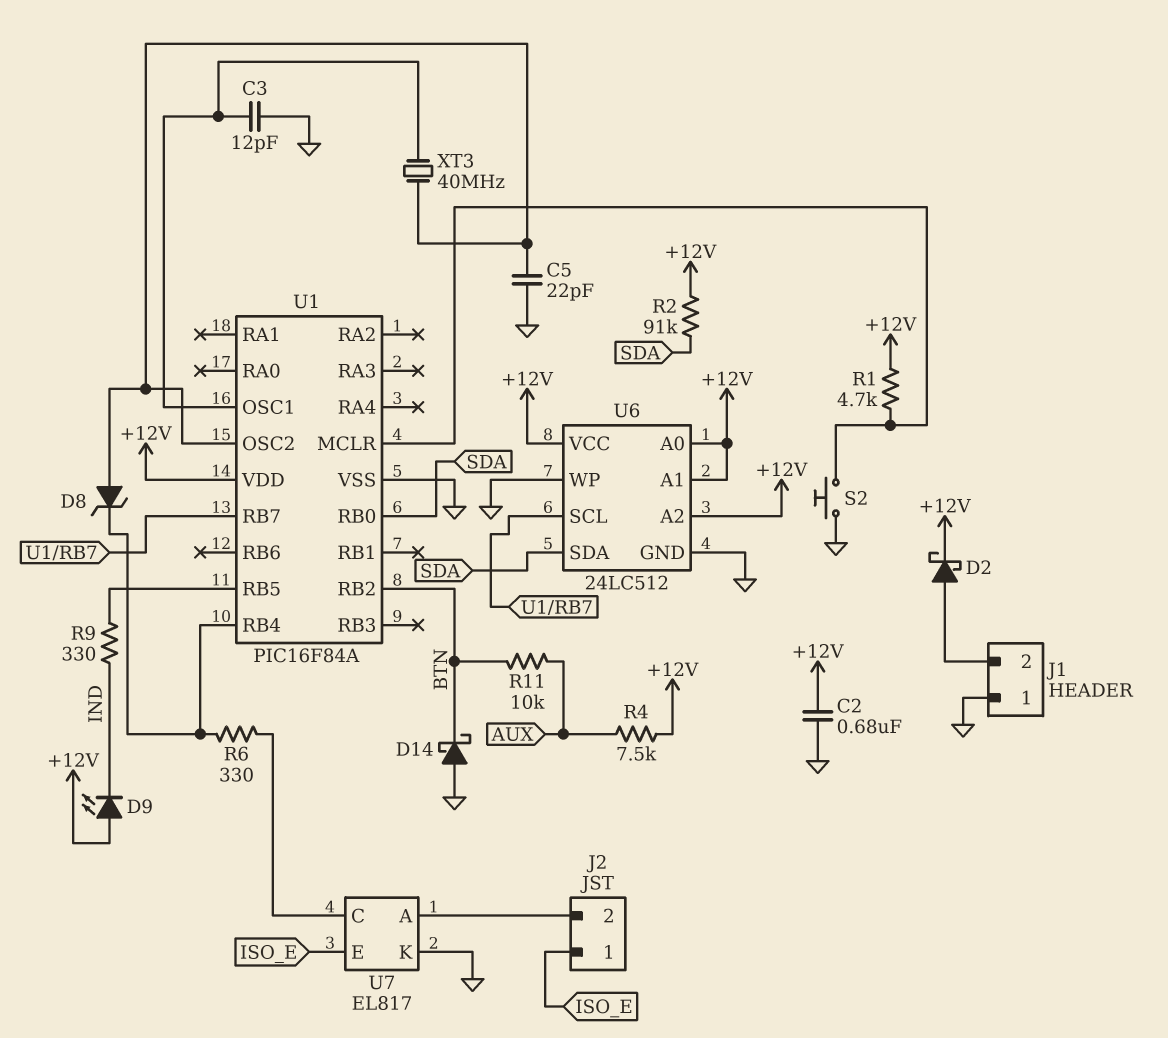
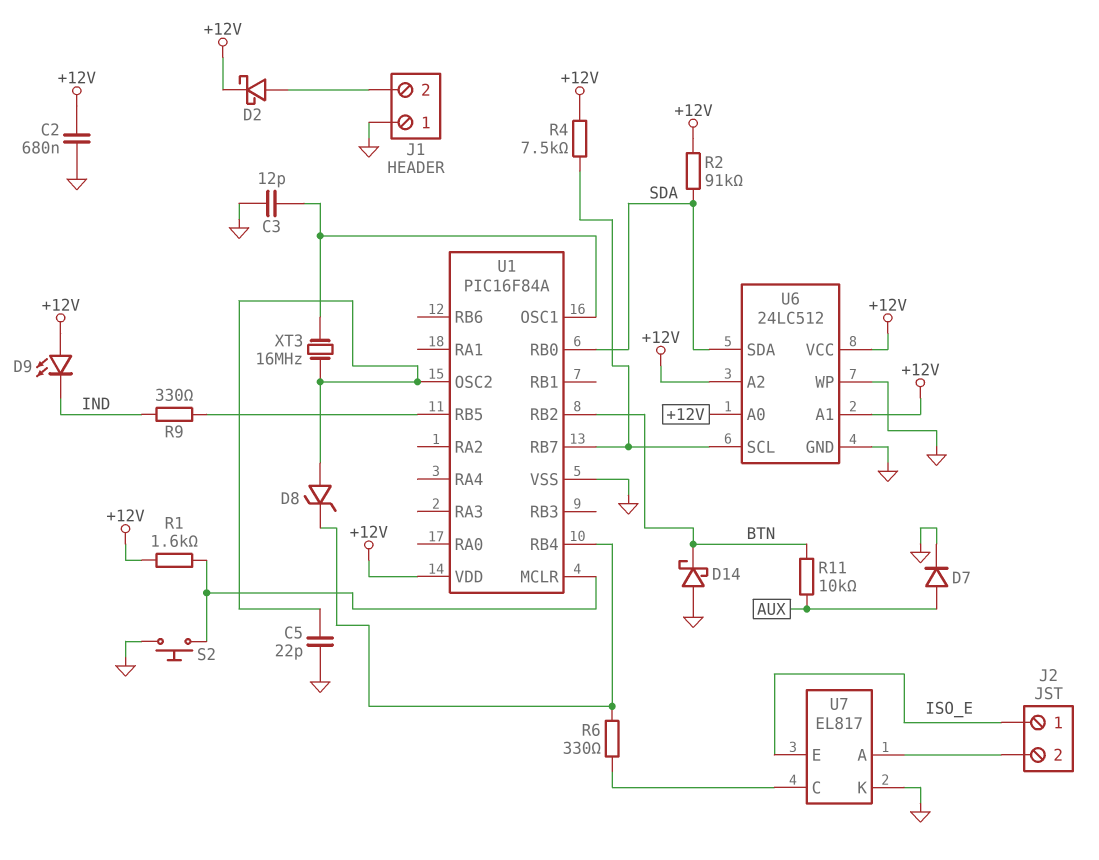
D7: none -> diode (A AUX, K GND)
R1: 4.7k (+12V, U1/MCLR) -> 1.6k (+12V, U1/MCLR)
R4: 7.5k (+12V, AUX) -> 7.5k (+12V, U1/RB7)
XT3: 40MHz (U1/OSC1, U1/OSC2) -> 16MHz (U1/OSC1, U1/OSC2)

